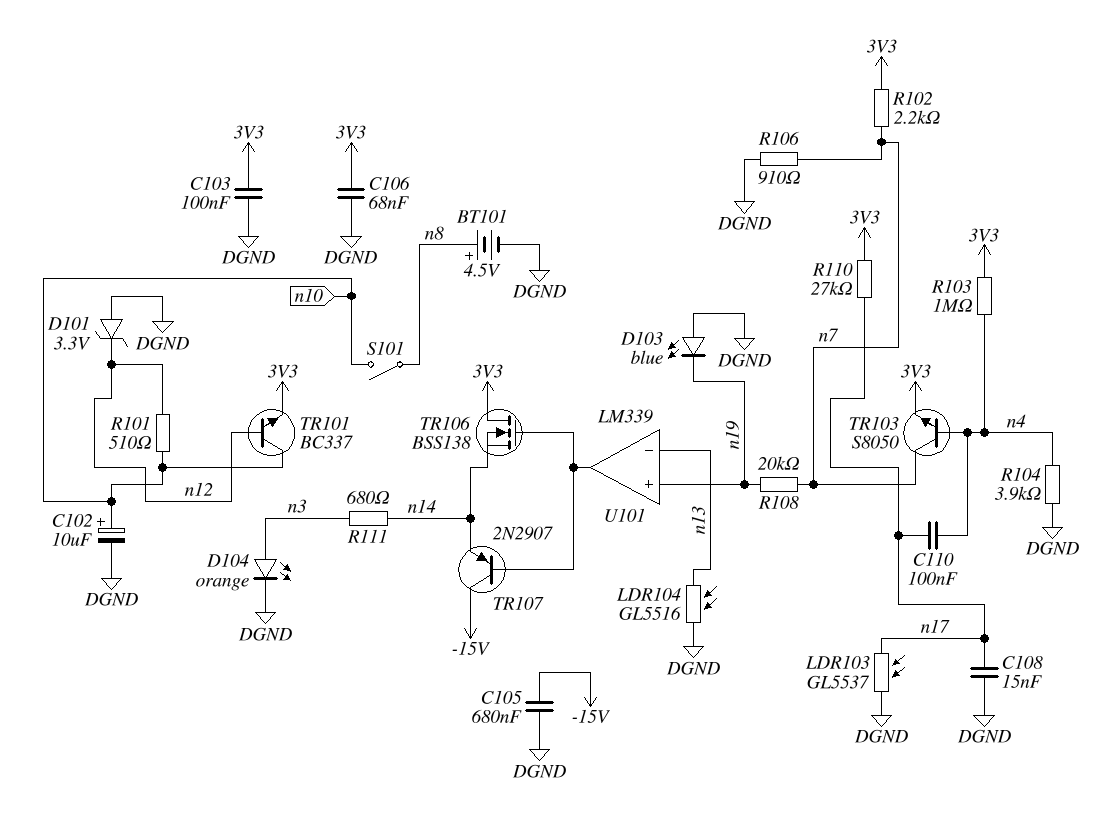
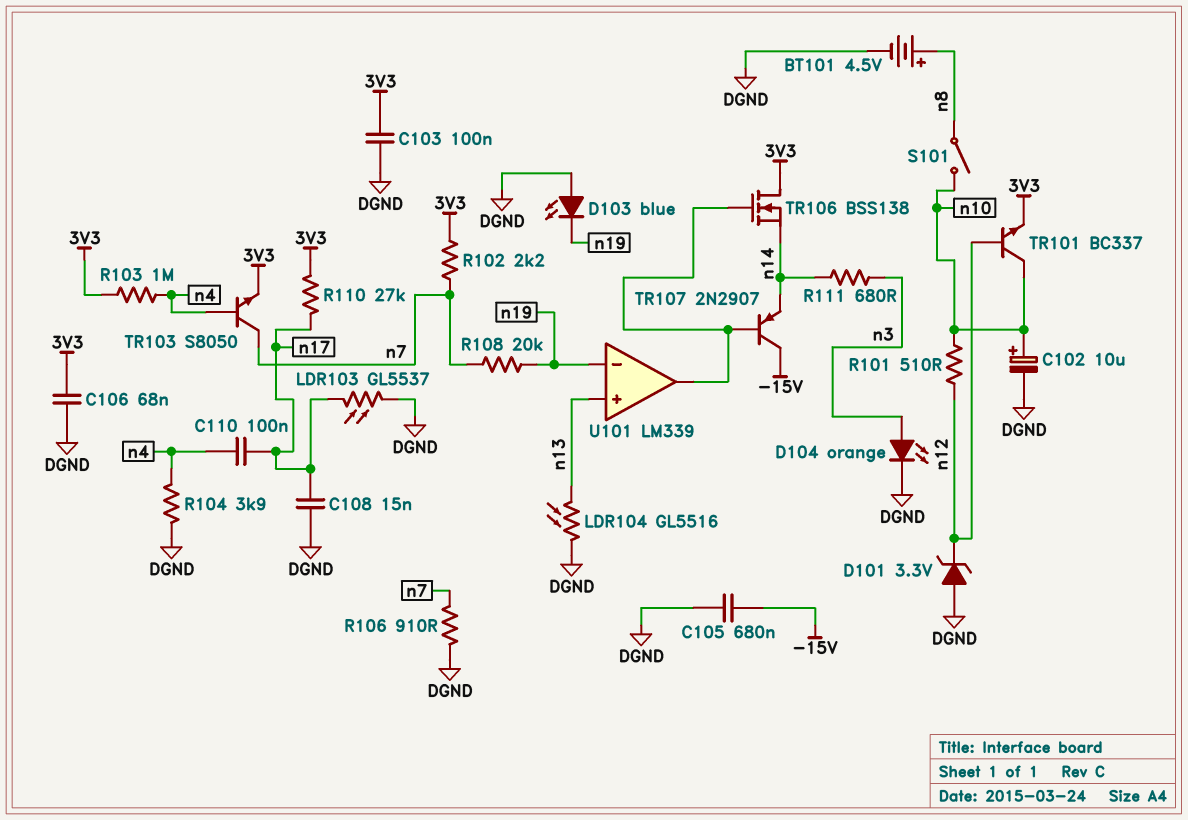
U101 pin in+: n19 -> n13
U101 pin in-: n13 -> n19

